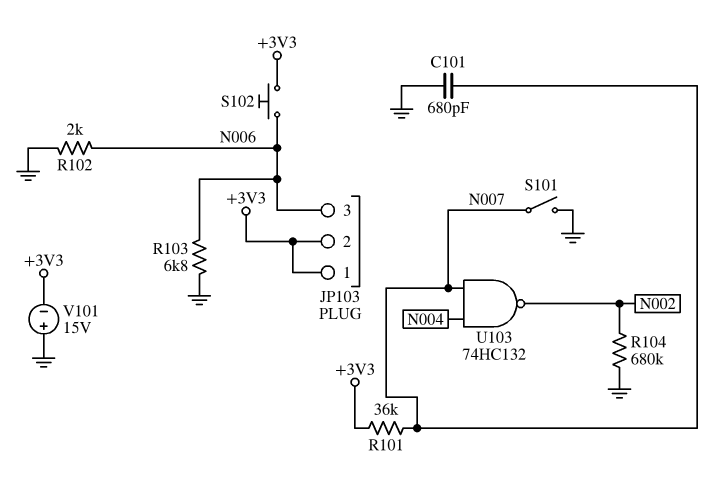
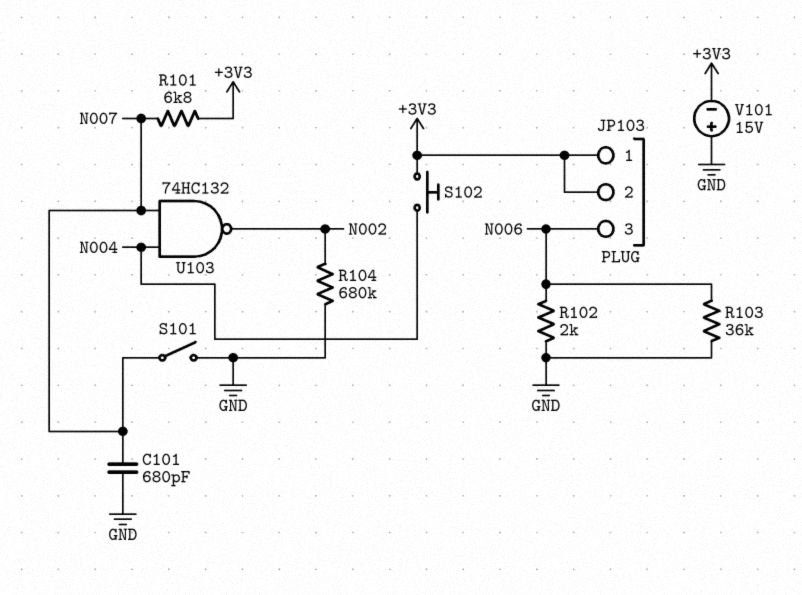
R101: 36k (+3V3, N007) -> 6.8k (+3V3, N007)
R103: 6.8k (GND, N006) -> 36k (GND, N006)
S102: button (+3V3, N006) -> button (+3V3, N004)

